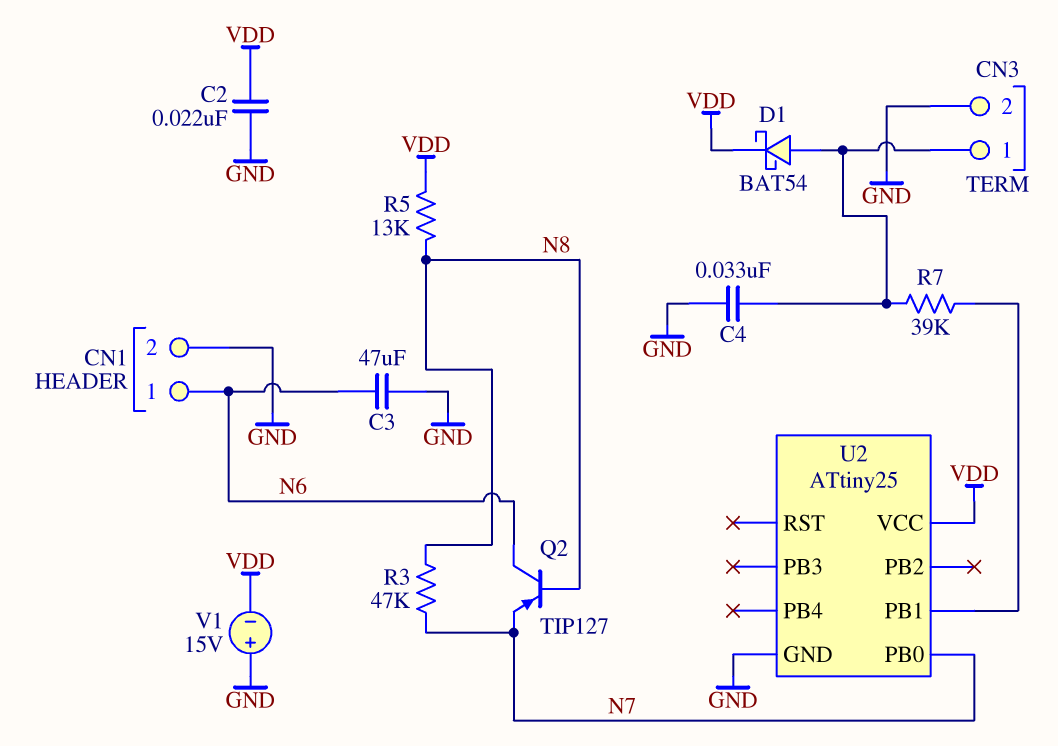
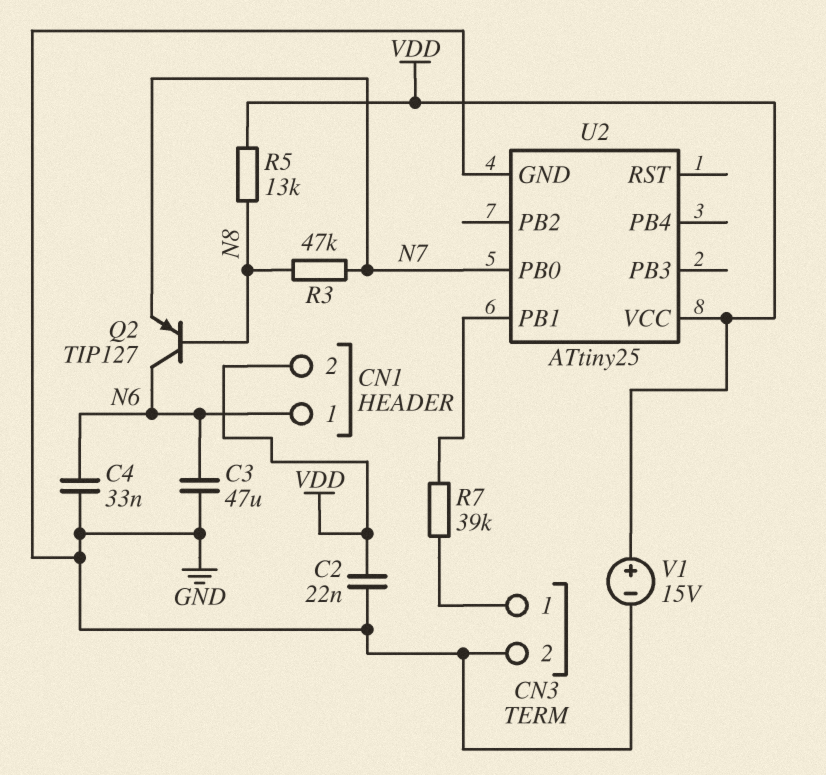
C4: 33nF (CN3/1, GND) -> 33nF (GND, N6)
CN1 pin 2: GND -> VDD
D1: schottky BAT54 (A CN3/1, K VDD) -> none
V1: 15V (plus GND, minus VDD) -> 15V (plus VDD, minus GND)

